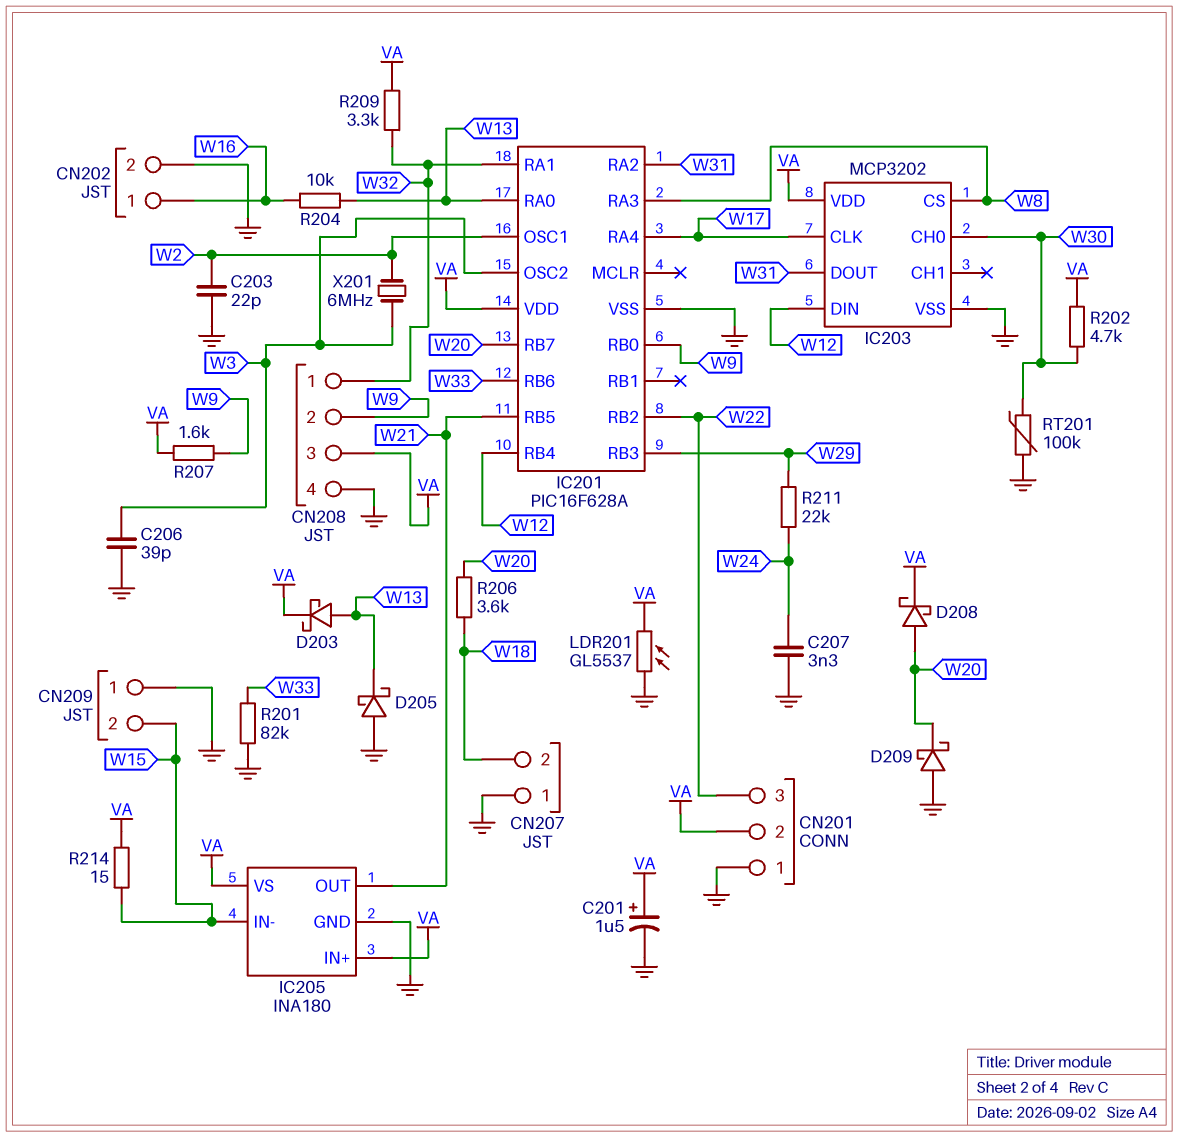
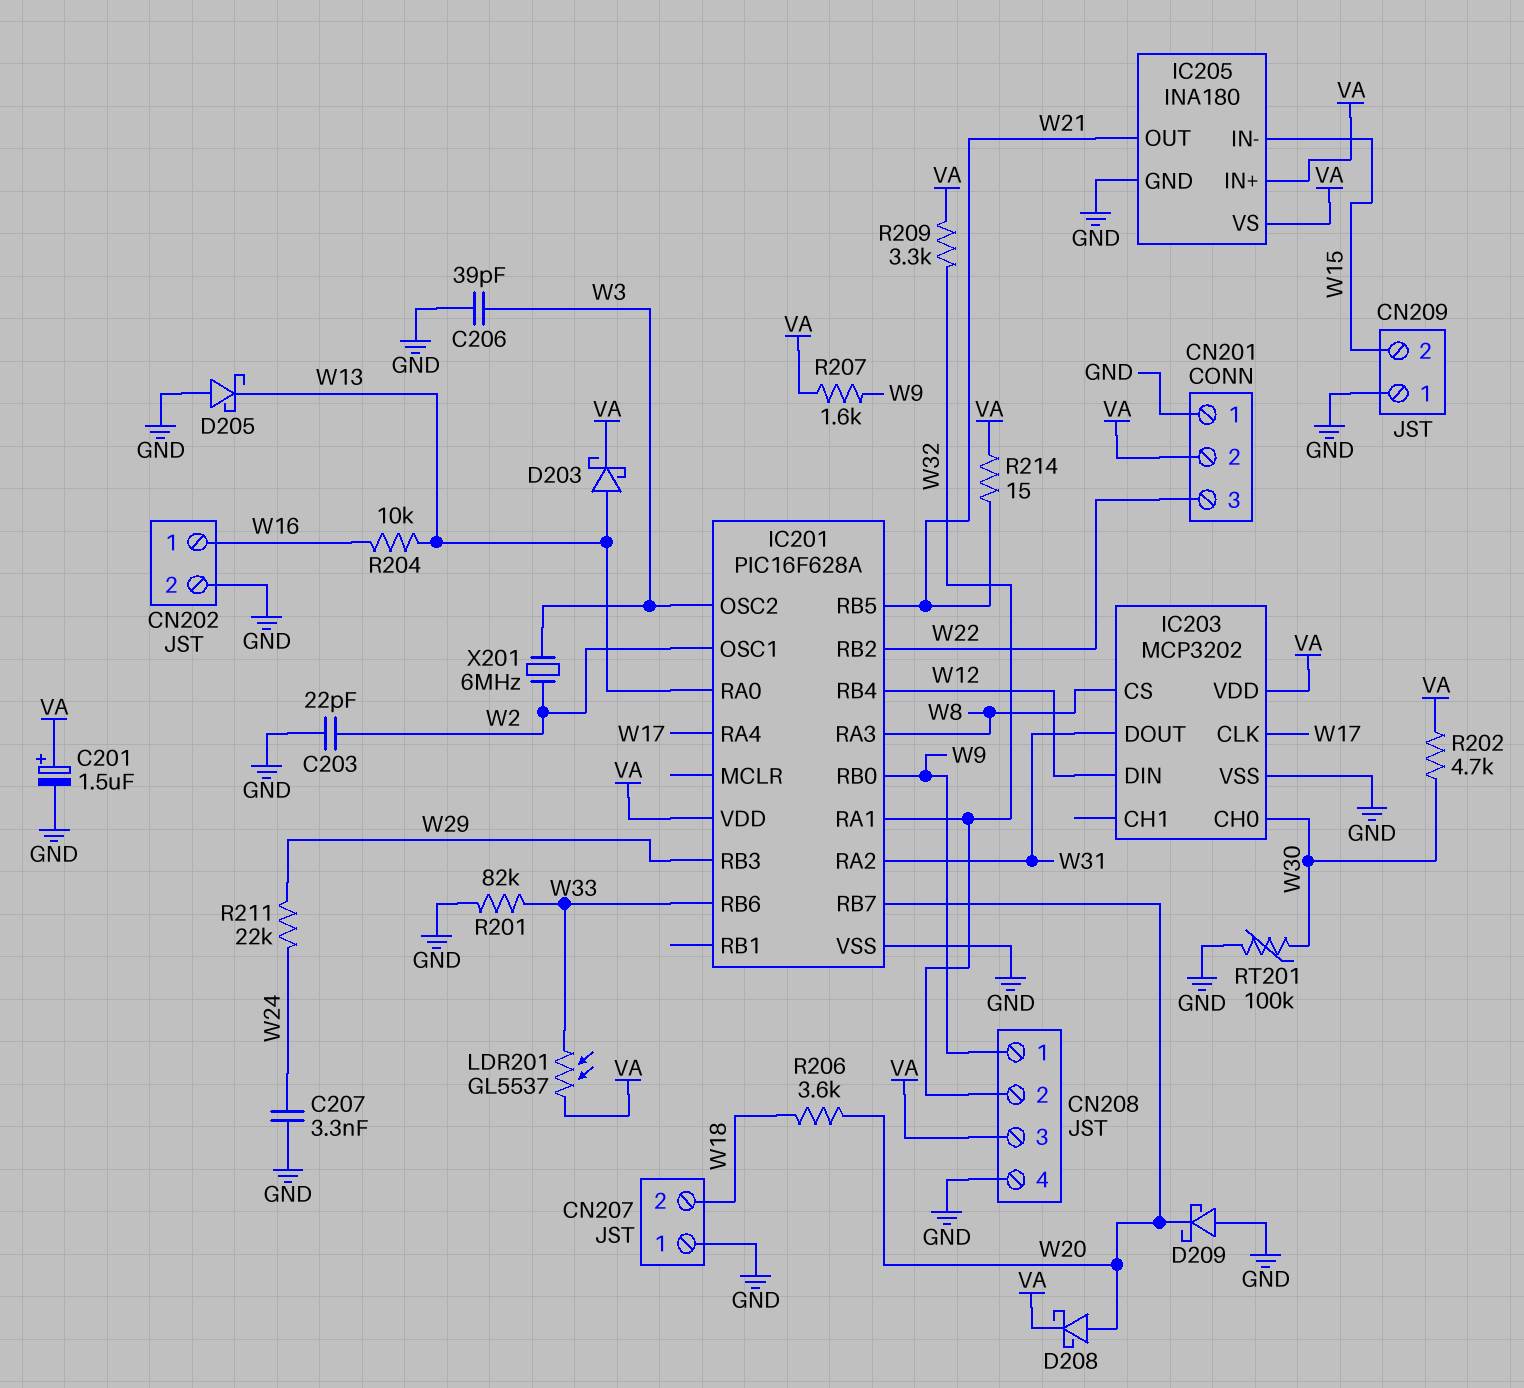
CN208 pin 1: W32 -> W9
CN208 pin 2: W9 -> W32
LDR201: GL5537 (GND, VA) -> GL5537 (VA, W33)
R214: 15 (VA, W15) -> 15 (VA, W21)

